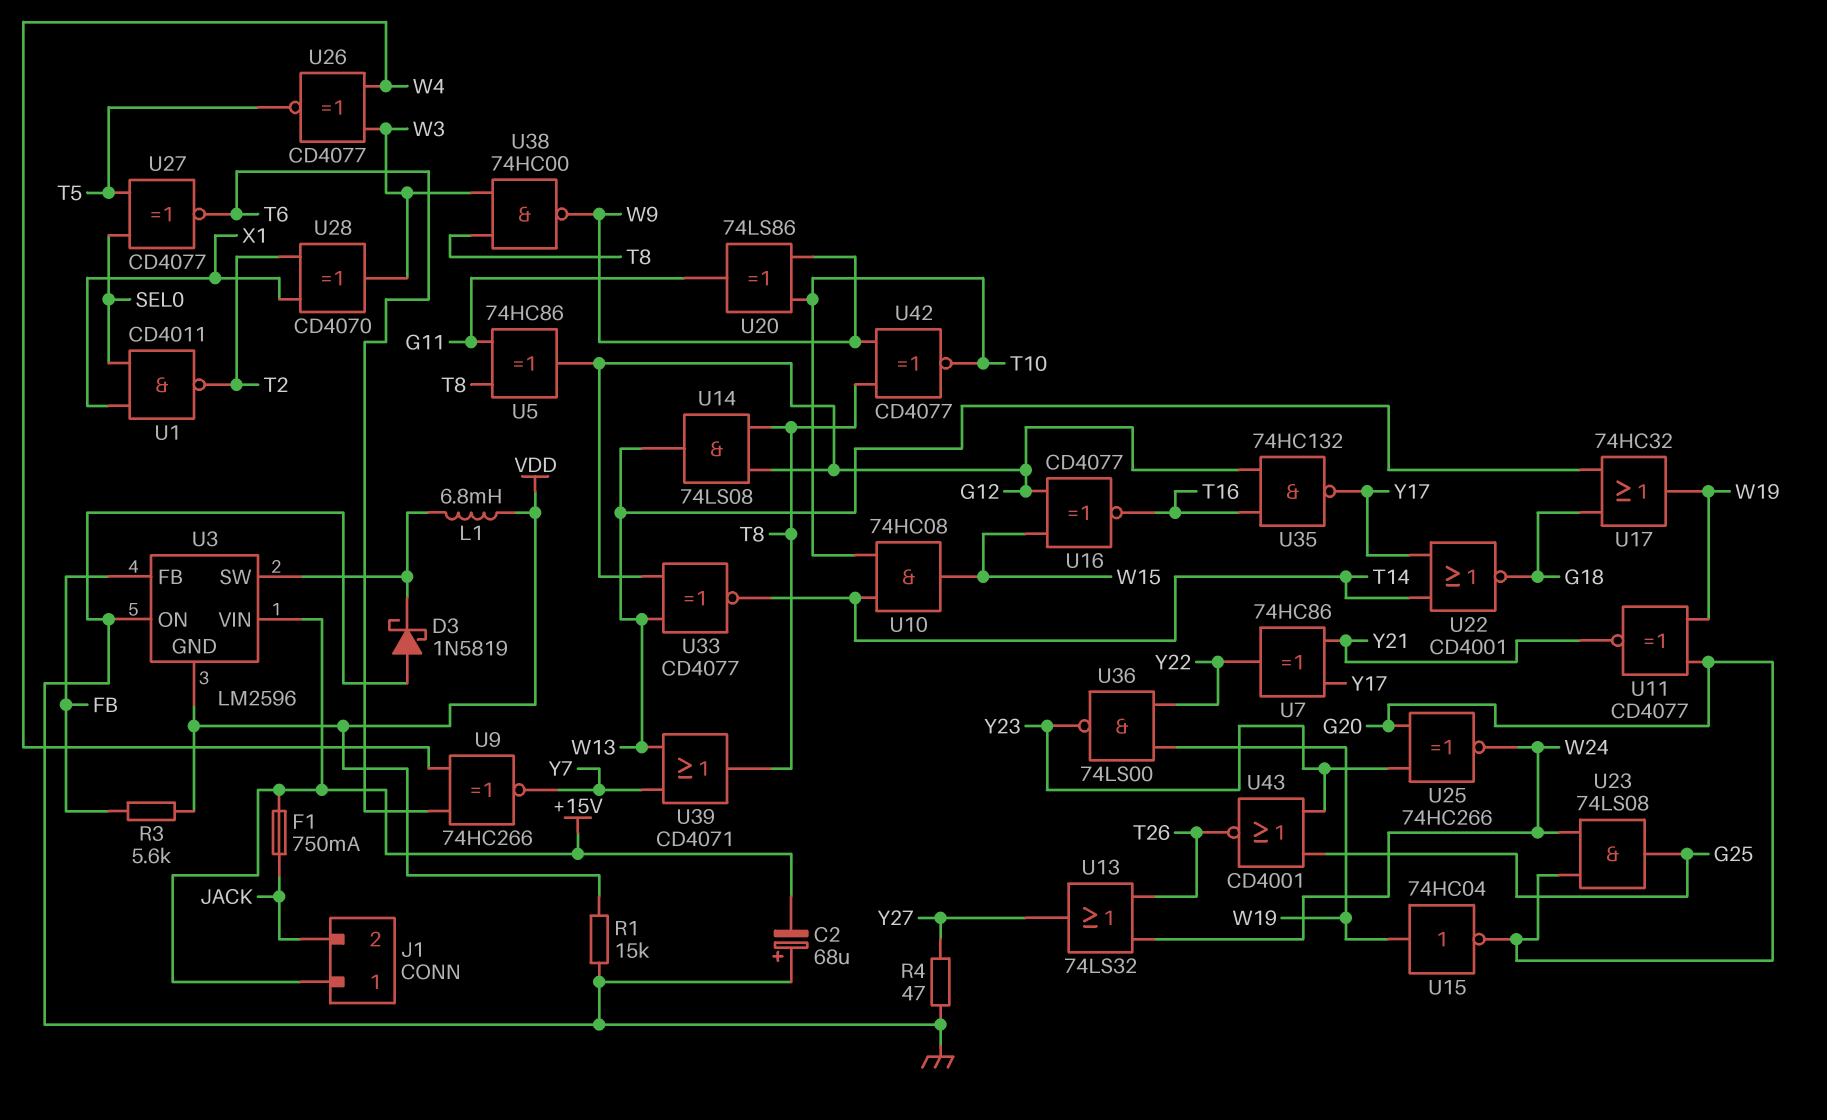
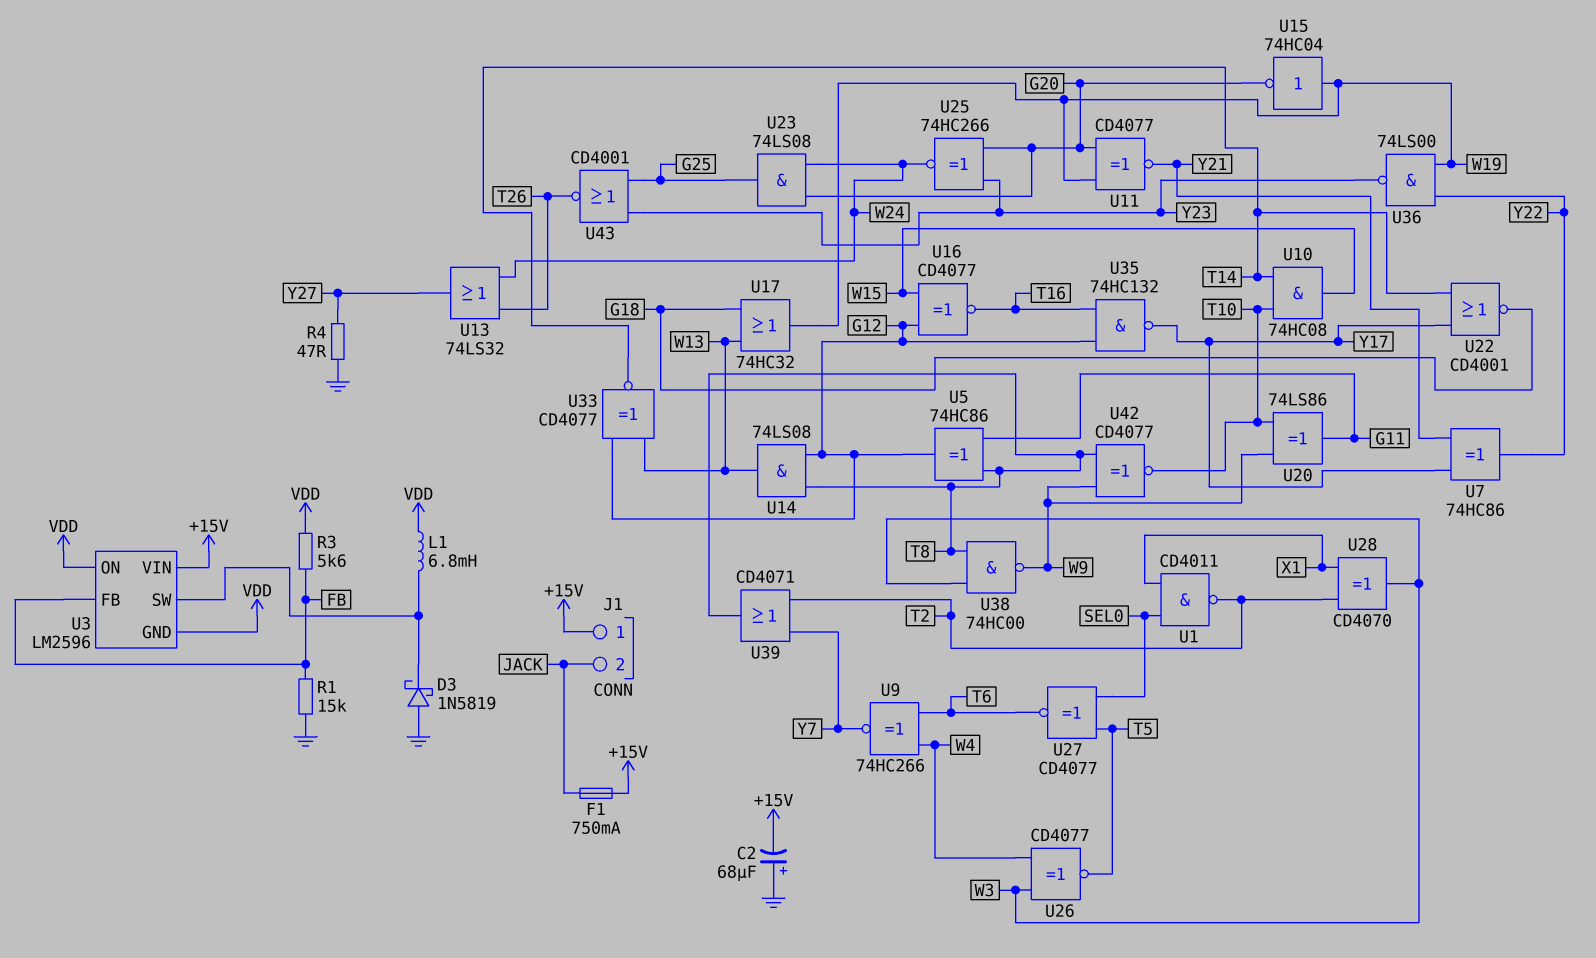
R1: 15k (GND, VDD) -> 15k (FB, GND)
U3 pin ON: GND -> VDD
U39: OR CD4071 (in W13, in Y7, out T8) -> OR CD4071 (in T2, in Y7, out T8)

